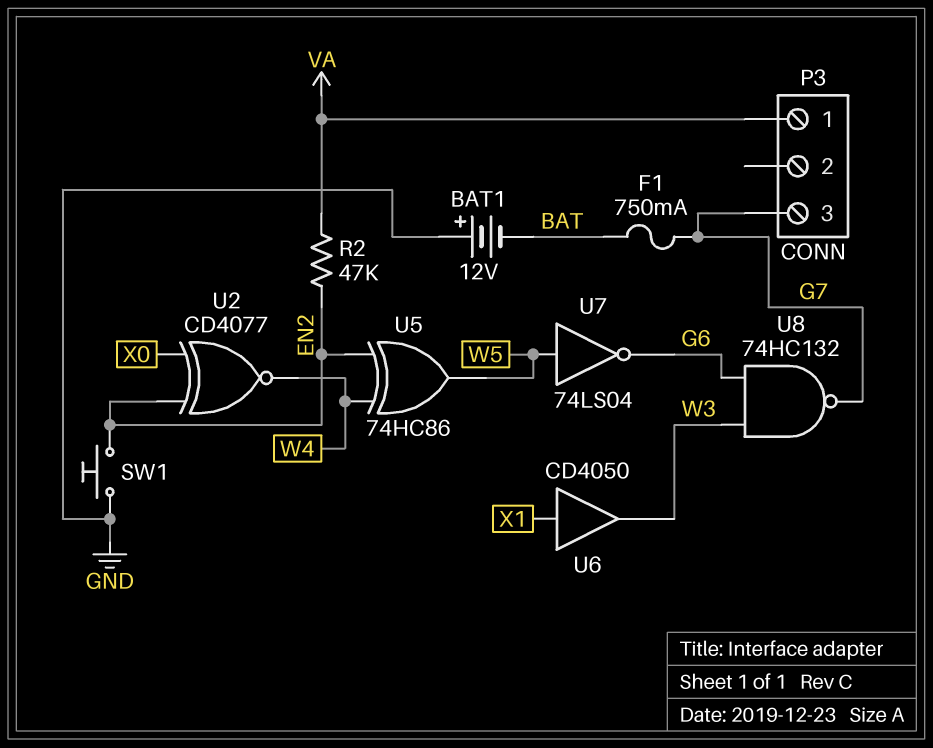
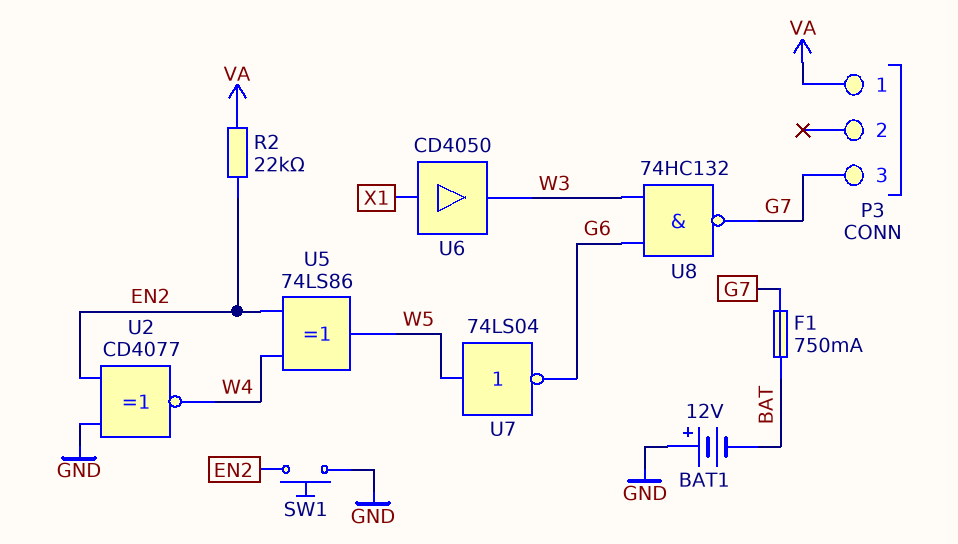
R2: 47k (EN2, VA) -> 22k (EN2, VA)
U2: XNOR CD4077 (in EN2, in X0, out W4) -> XNOR CD4077 (in EN2, in GND, out W4)
U5: XOR 74HC86 (in EN2, in W4, out W5) -> XOR 74LS86 (in EN2, in W4, out W5)

